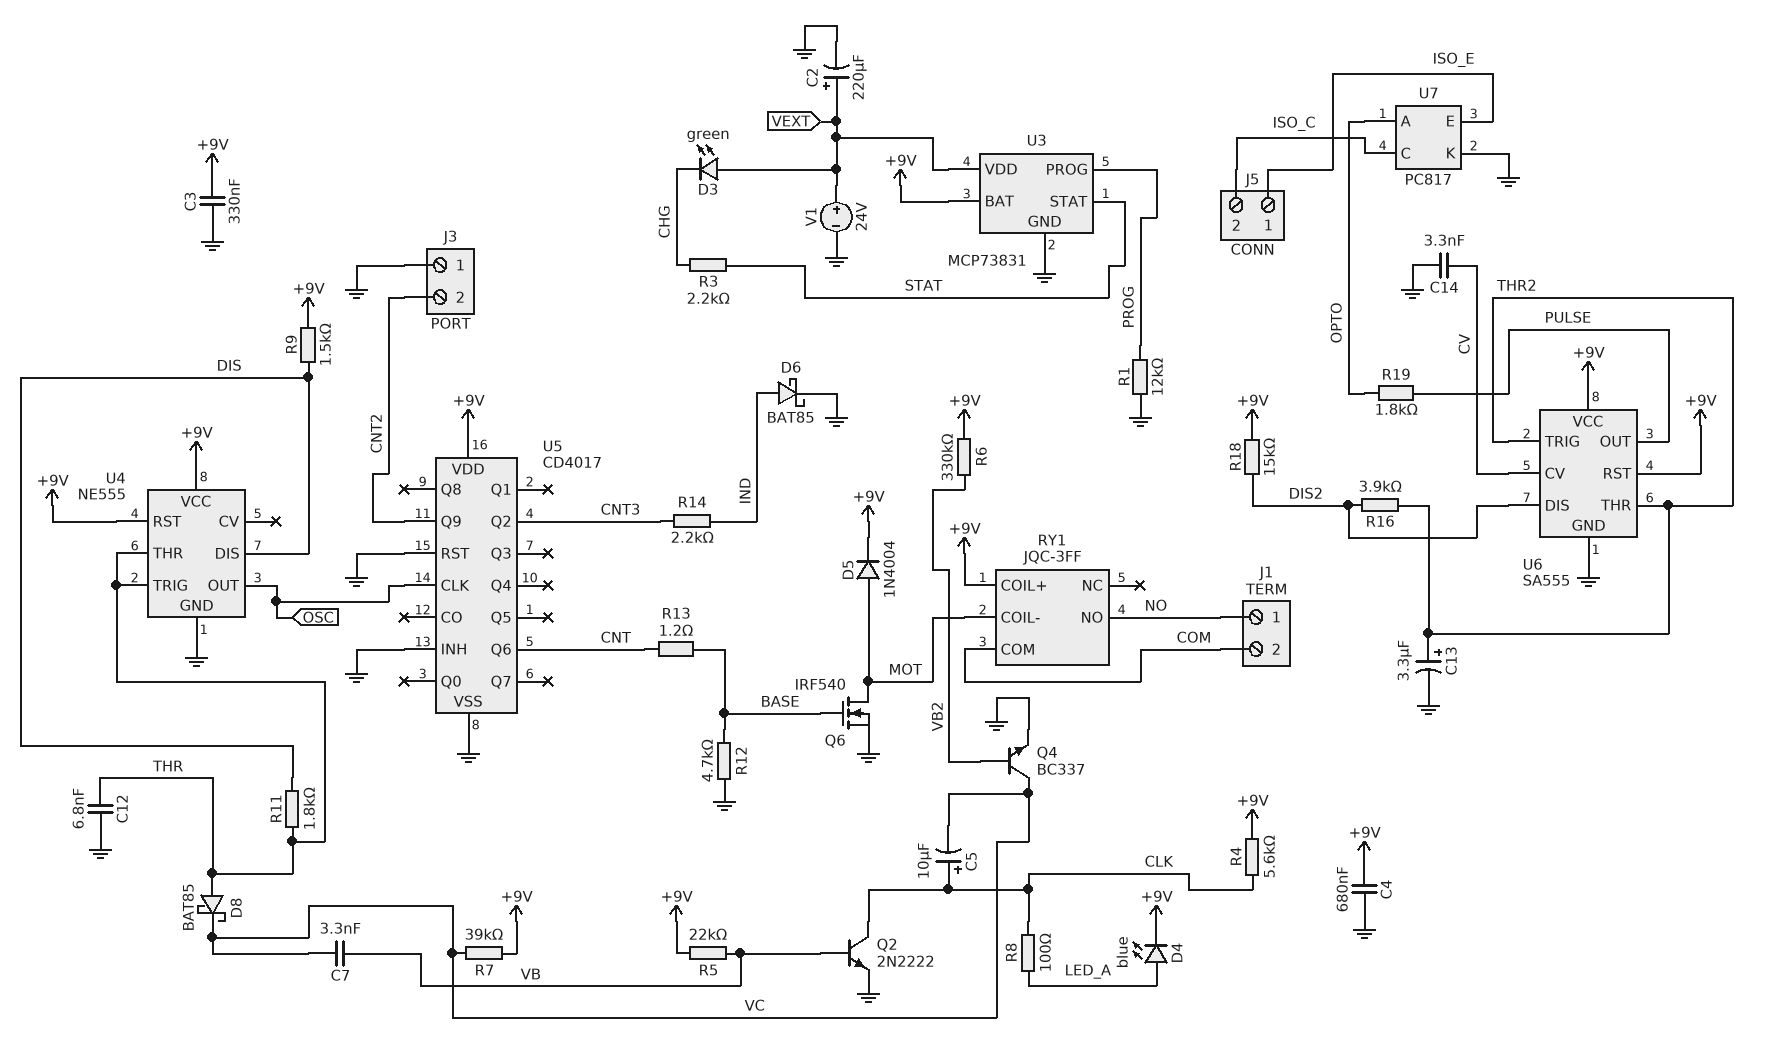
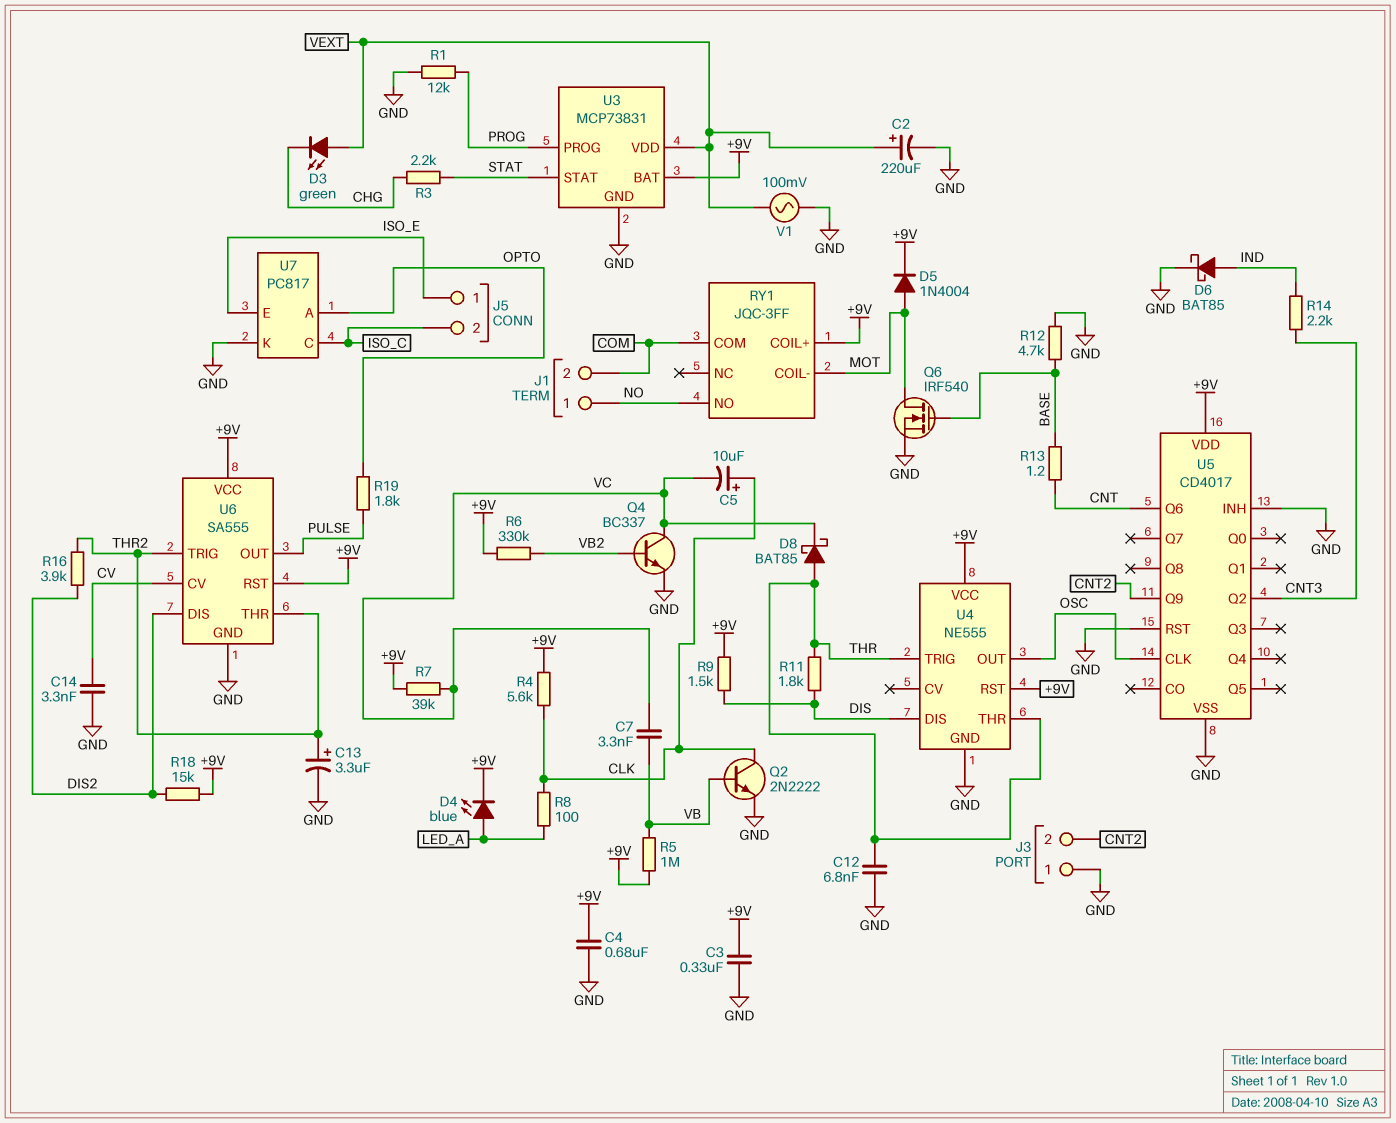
R5: 22k (+9V, VB) -> 1M (+9V, VB)
V1: 24V (plus VEXT, minus GND) -> AC 100mV (GND, VEXT)

